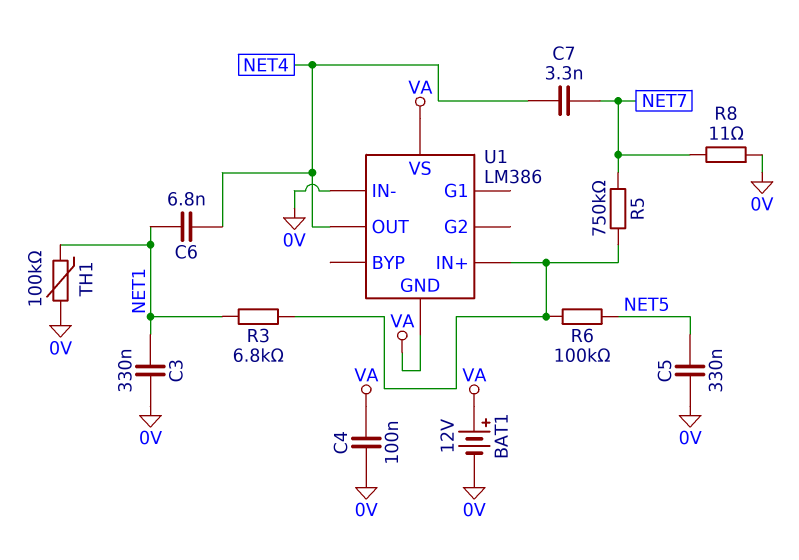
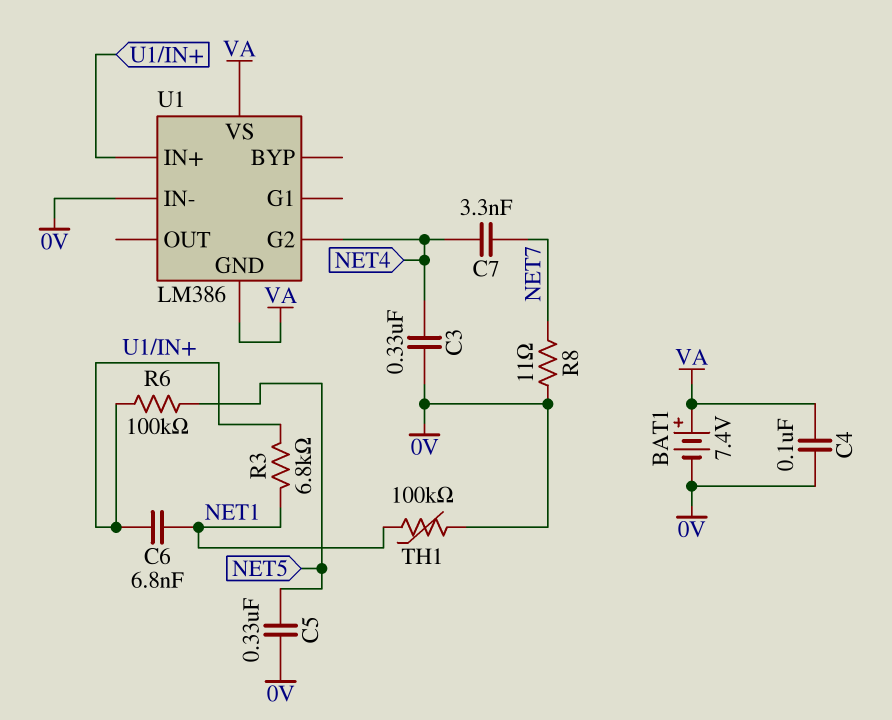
BAT1: 12V (plus VA, minus 0V) -> 7.4V (plus VA, minus 0V)
C3: 330nF (0V, NET1) -> 330nF (0V, NET4)
C6: 6.8nF (NET1, NET4) -> 6.8nF (NET1, U1/IN+)
R5: 750k (NET7, U1/IN+) -> none
U1 pin G2: none -> NET4
U1 pin OUT: NET4 -> none

